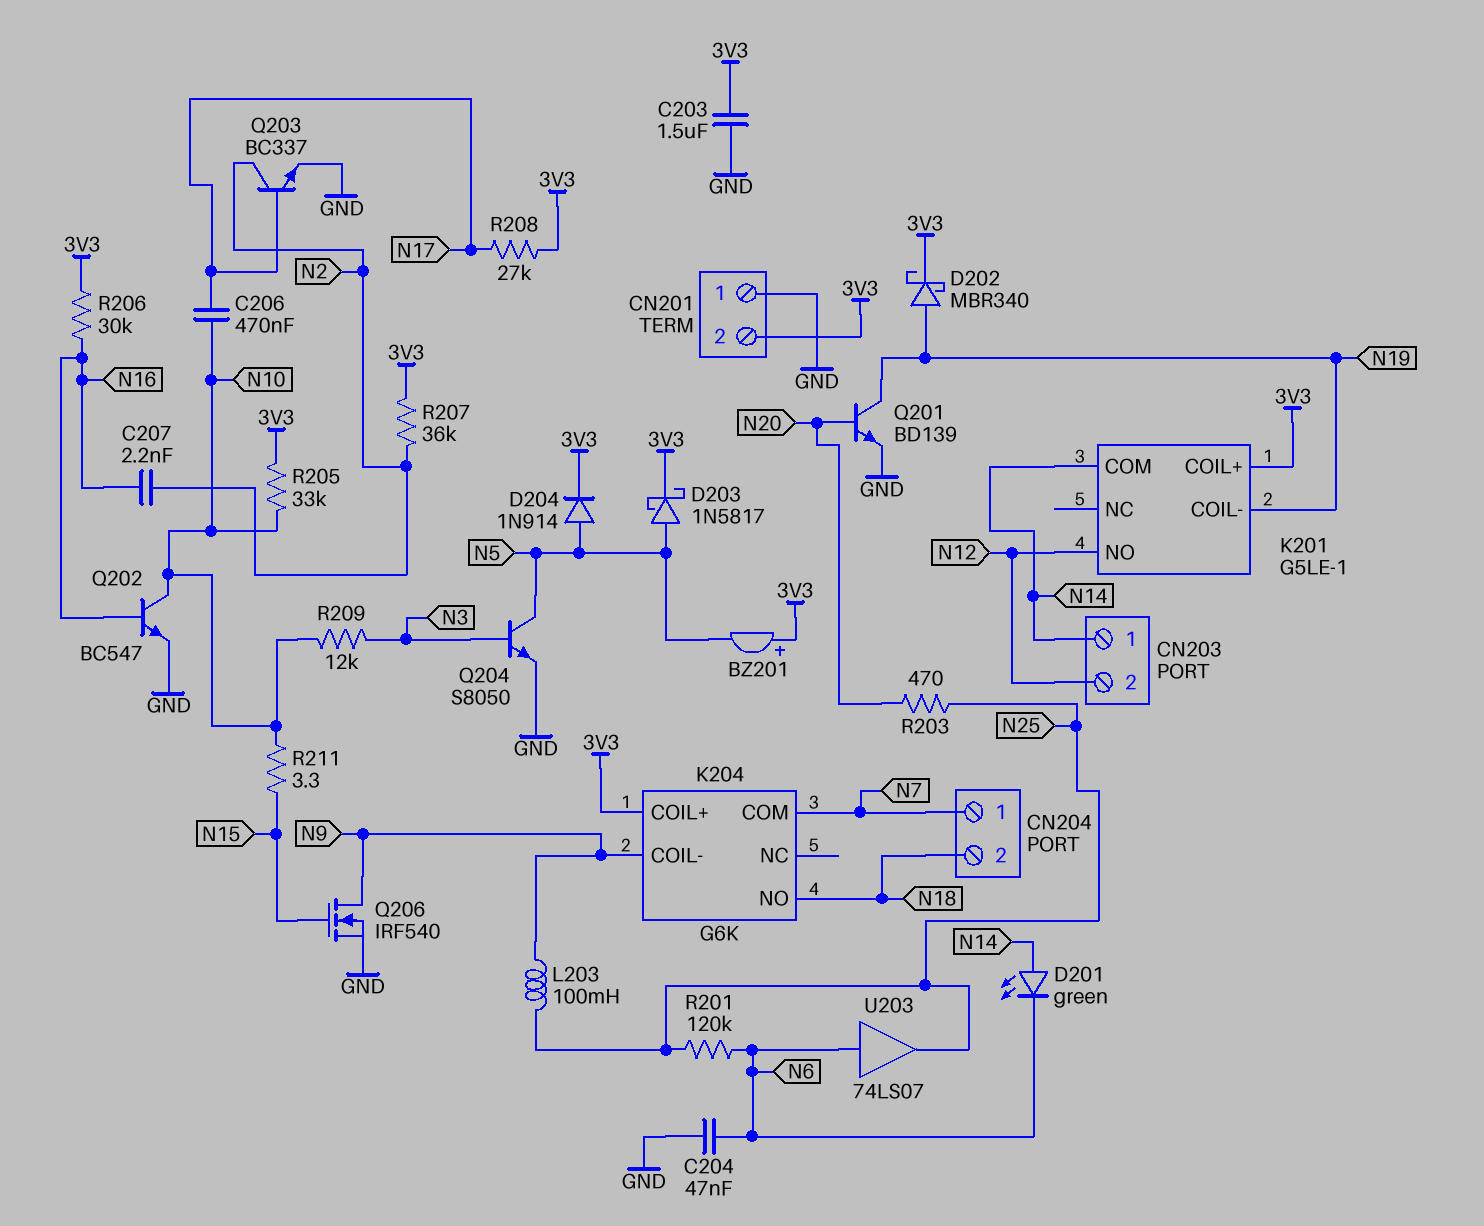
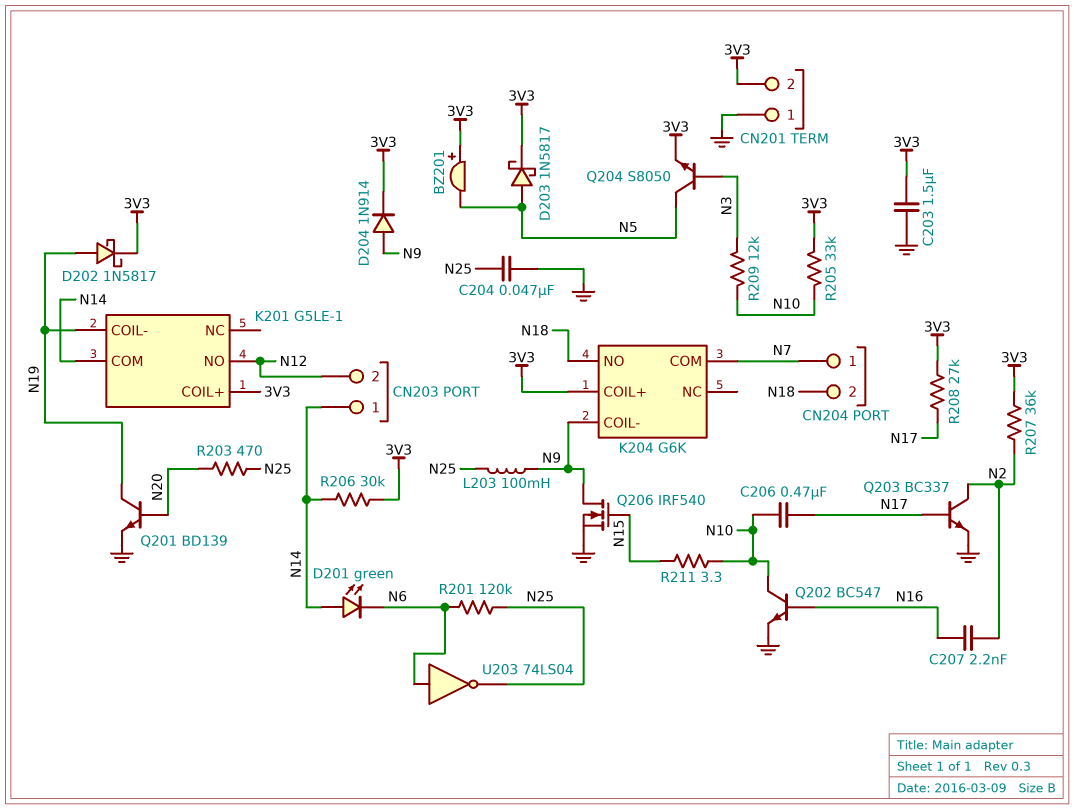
C204: 47nF (GND, N6) -> 47nF (GND, N25)
D202: schottky MBR340 (A N19, K 3V3) -> schottky 1N5817 (A N19, K 3V3)
D204: diode 1N914 (A N5, K 3V3) -> diode 1N914 (A N9, K 3V3)
Q204: NPN S8050 (B N3, C N5, E GND) -> NPN S8050 (B N3, C N5, E 3V3)
R206: 30k (3V3, N16) -> 30k (3V3, N14)
U203: buffer 74LS07 (in N6, out N25) -> NOT 74LS04 (in N6, out N25)

